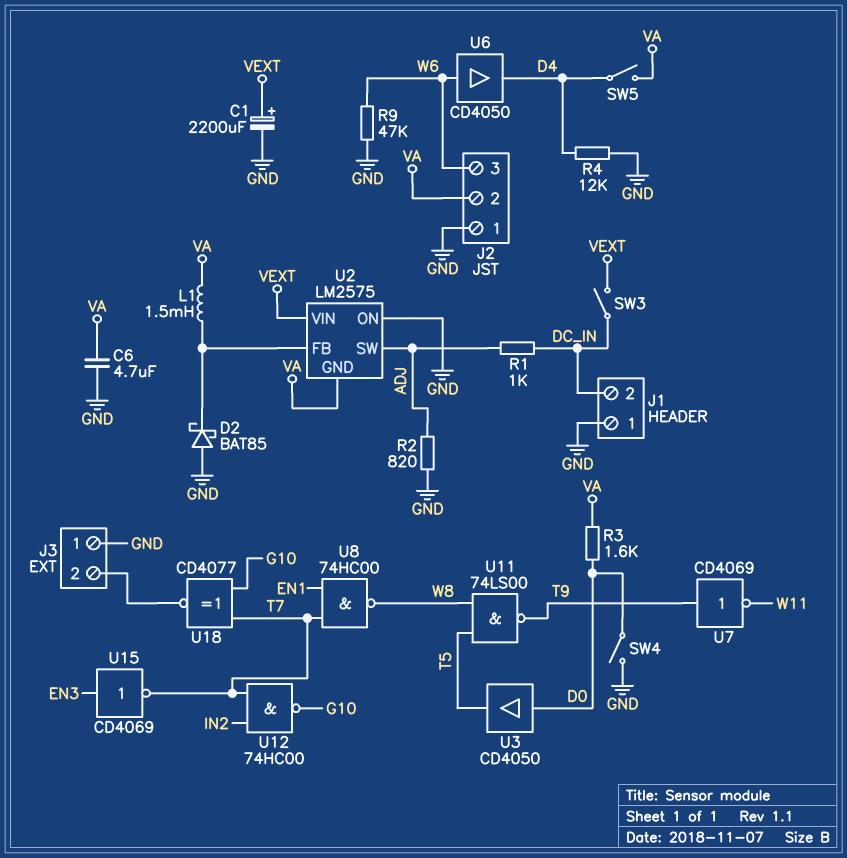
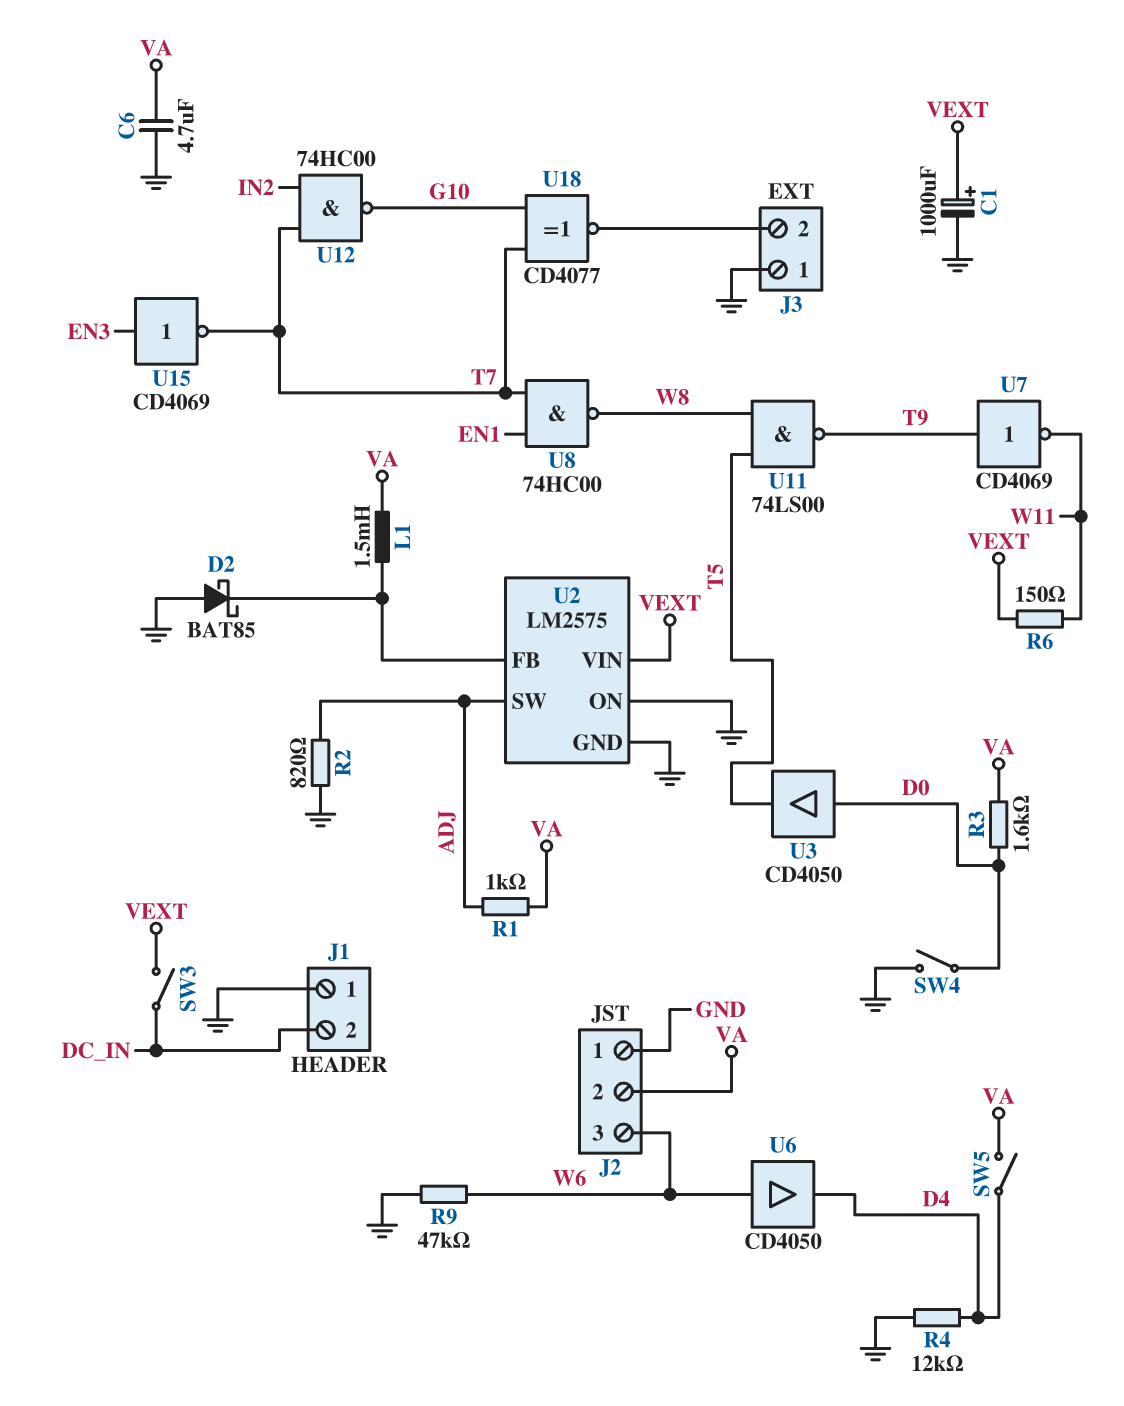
C1: 2200uF (plus VEXT, minus GND) -> 1000uF (plus VEXT, minus GND)
R1: 1k (ADJ, DC_IN) -> 1k (ADJ, VA)
R6: none -> 150 (VEXT, W11)
U2 pin GND: VA -> GND

